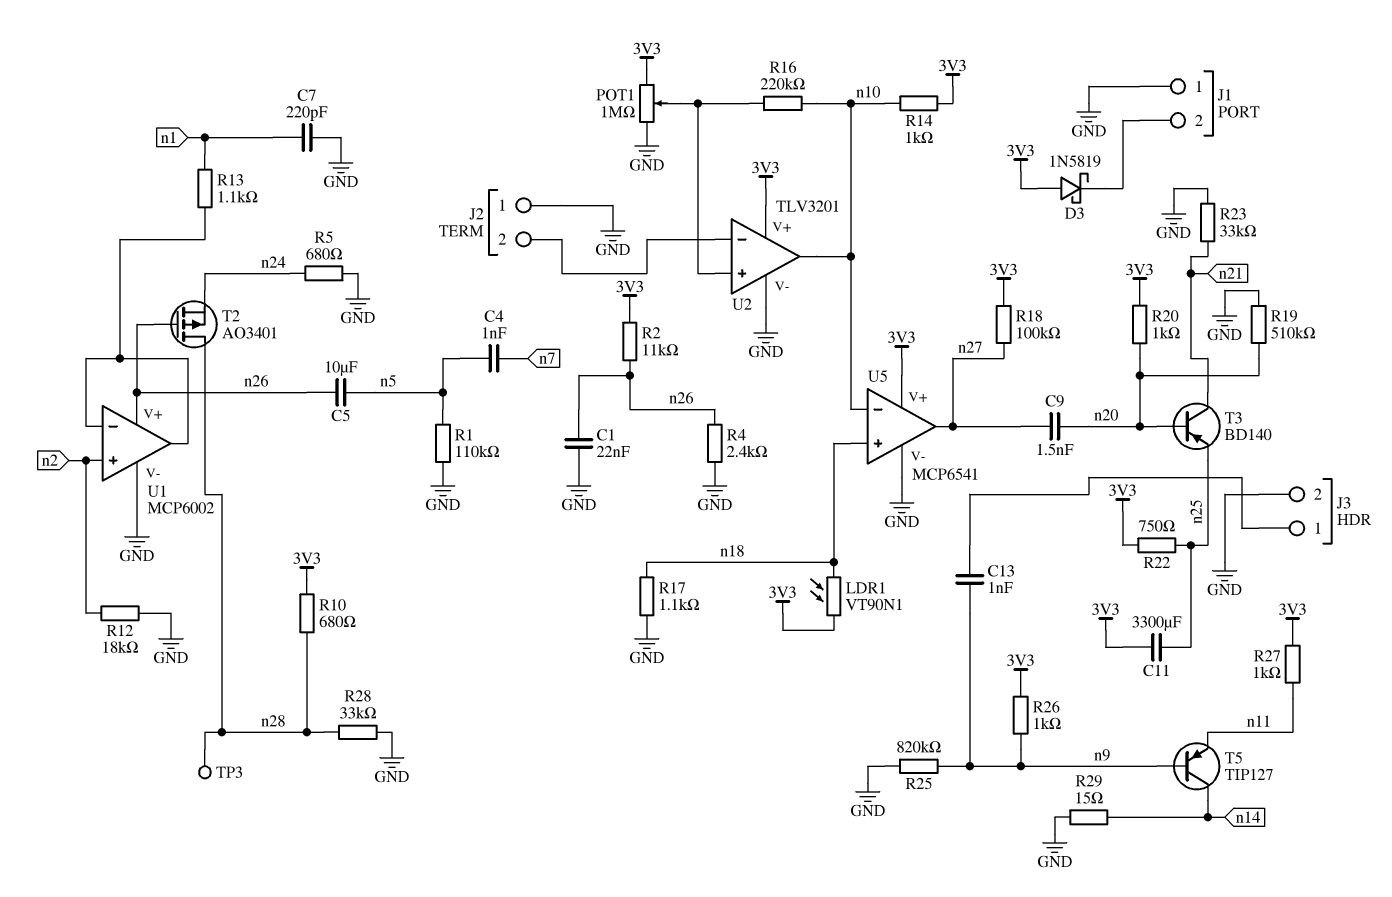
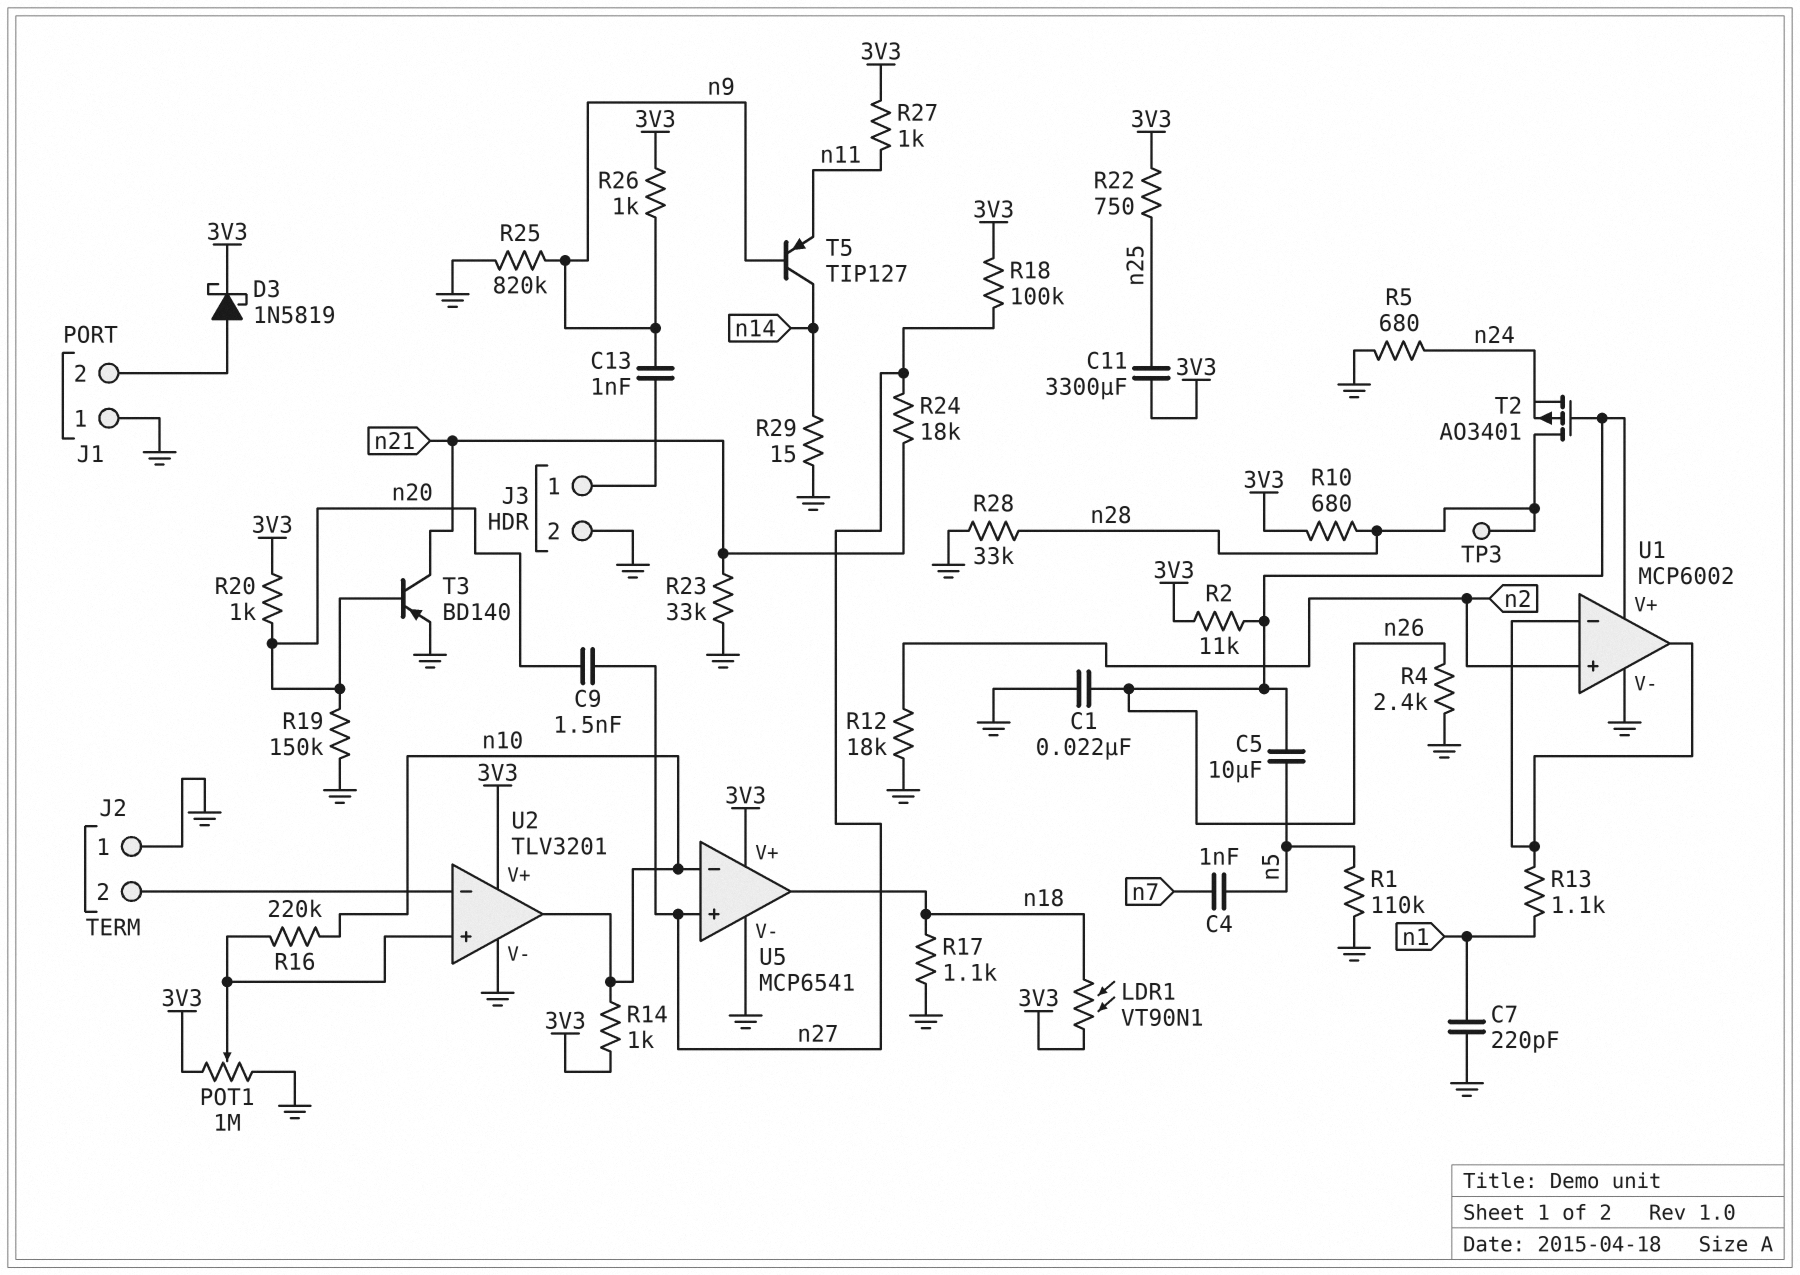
D3: schottky 1N5819 (A 3V3, K J1/2) -> schottky 1N5819 (A J1/2, K 3V3)
R19: 510k (GND, n20) -> 150k (GND, n20)
R24: none -> 18k (n21, n27)
T3: PNP BD140 (B n20, C n21, E n25) -> PNP BD140 (B n20, C n21, E GND)
U5 pin in+: n18 -> n27
U5 pin out: n27 -> n18

